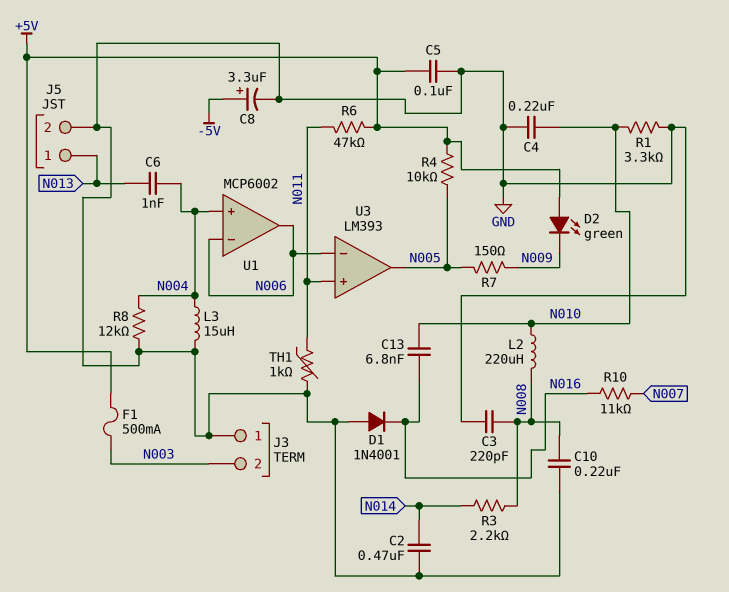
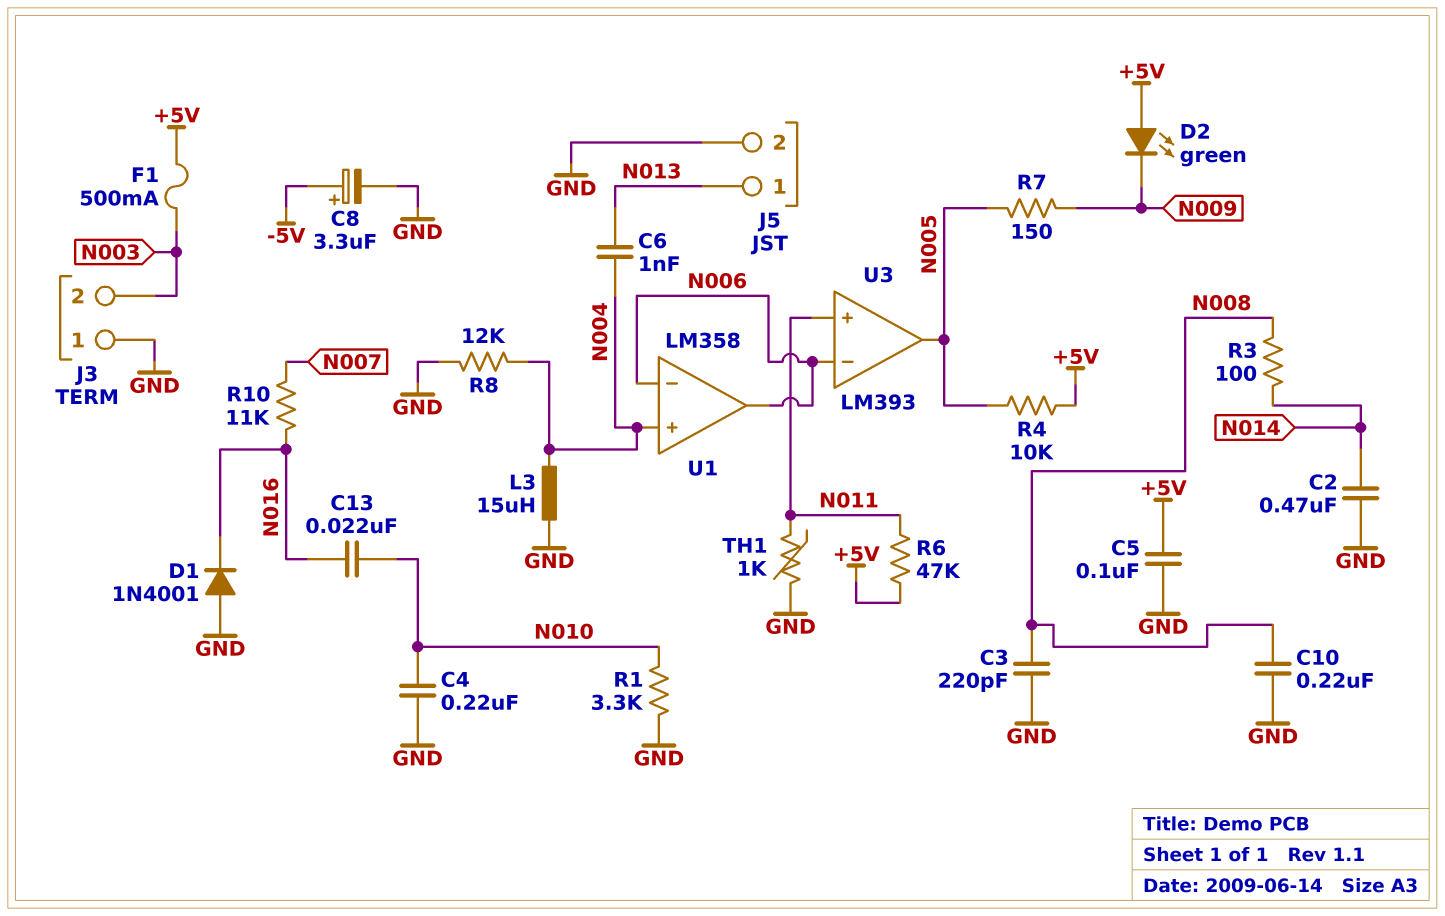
C13: 6.8nF (N010, N016) -> 22nF (N010, N016)
L2: 220uH (N008, N010) -> none
R3: 2.2k (N008, N014) -> 100 (N008, N014)
U1: MCP6002 -> LM358

